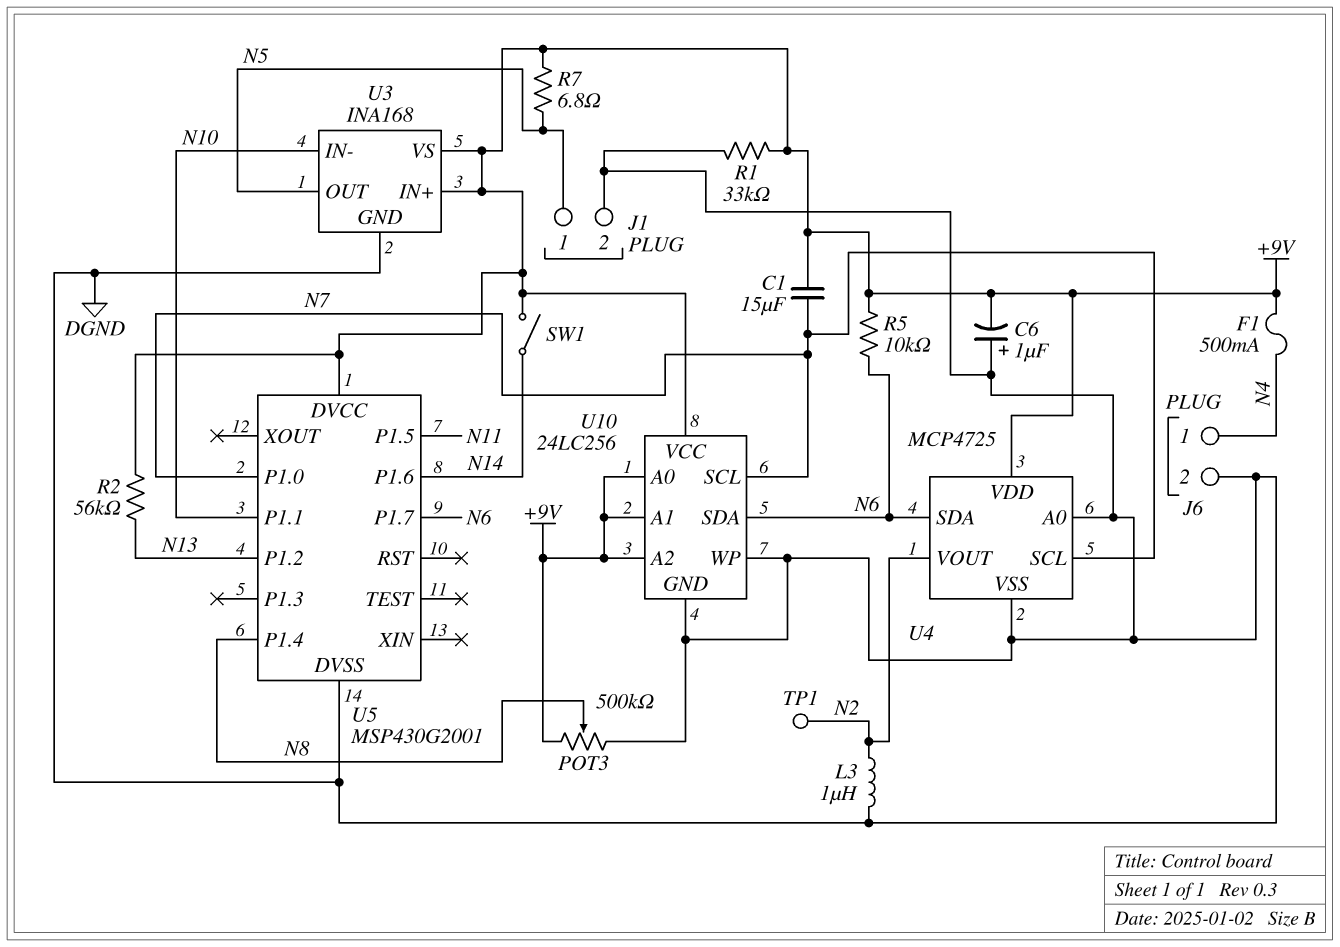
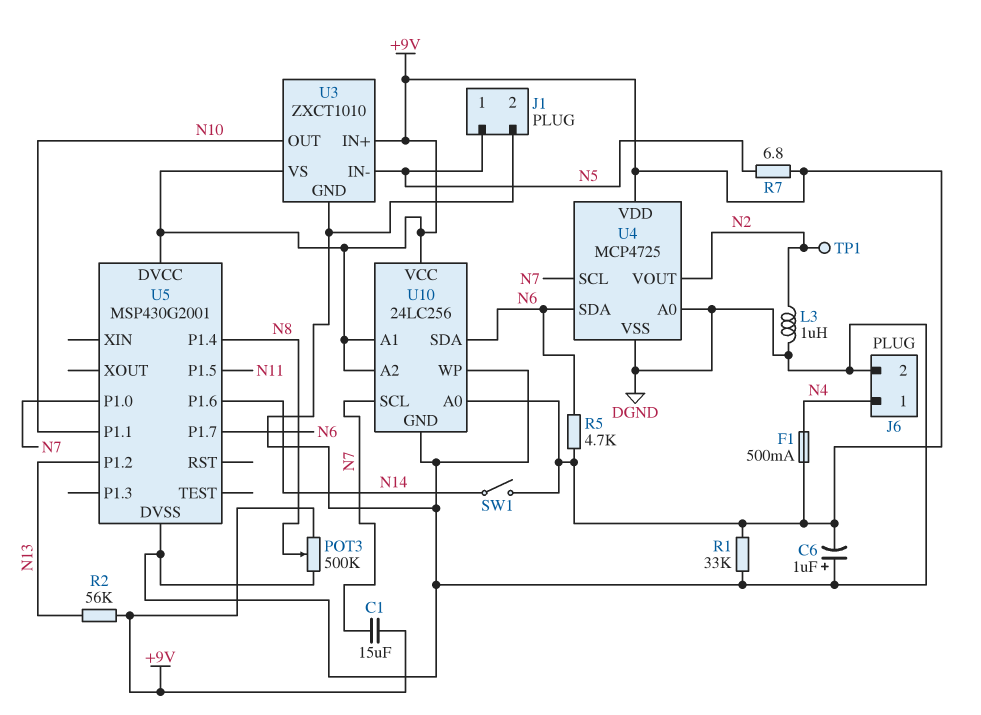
R5: 10k (+9V, N6) -> 4.7k (+9V, N6)
U3: INA168 -> ZXCT1010
U3 pin IN-: N10 -> N5
U3 pin OUT: N5 -> N10

